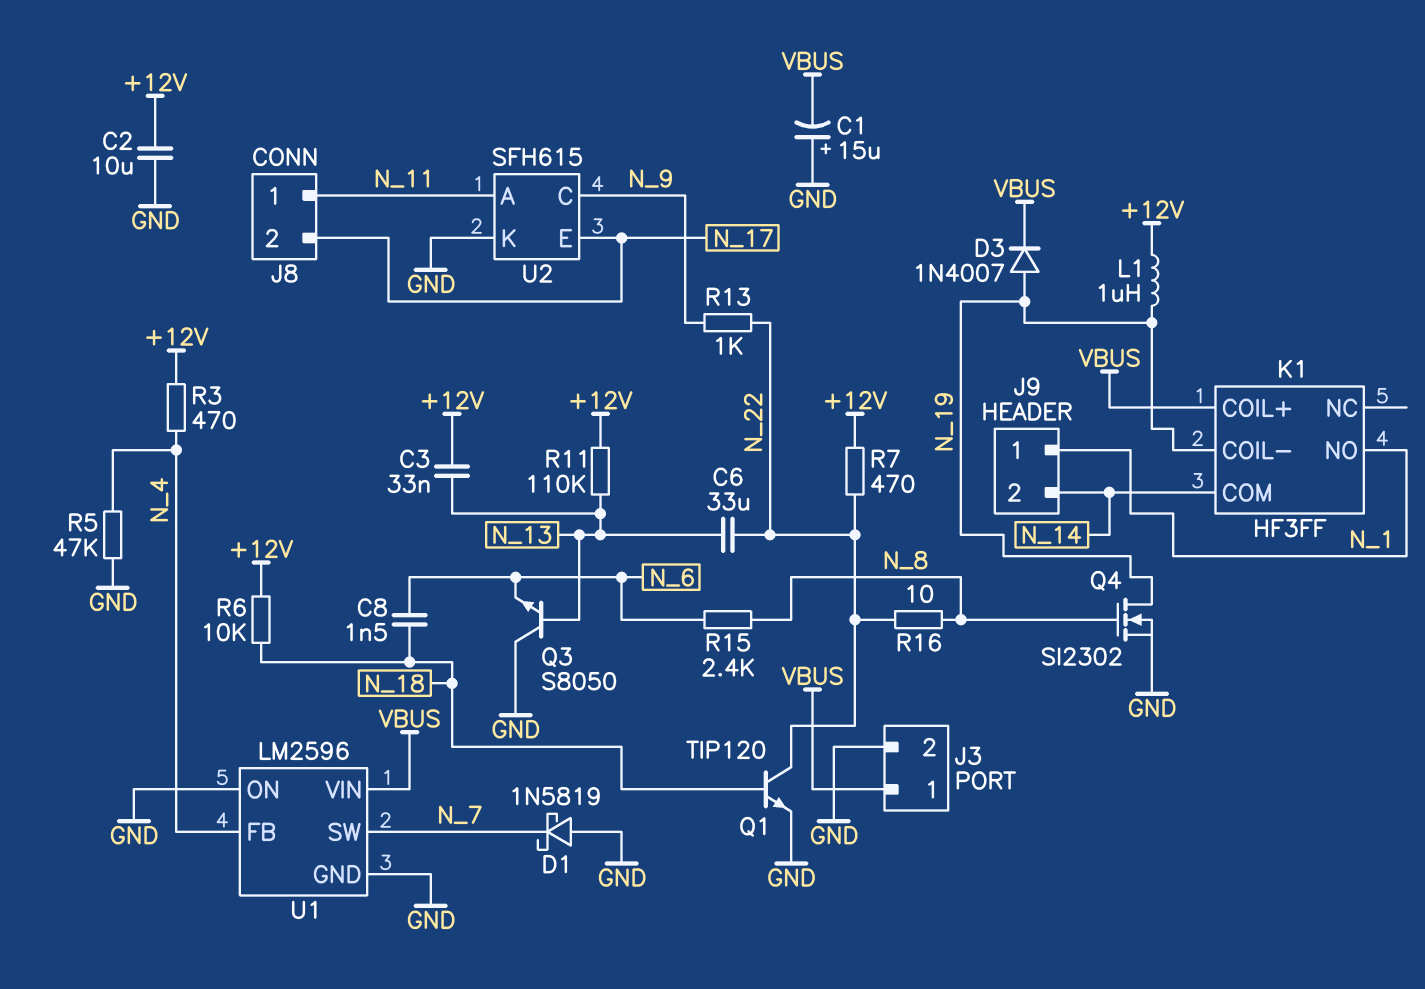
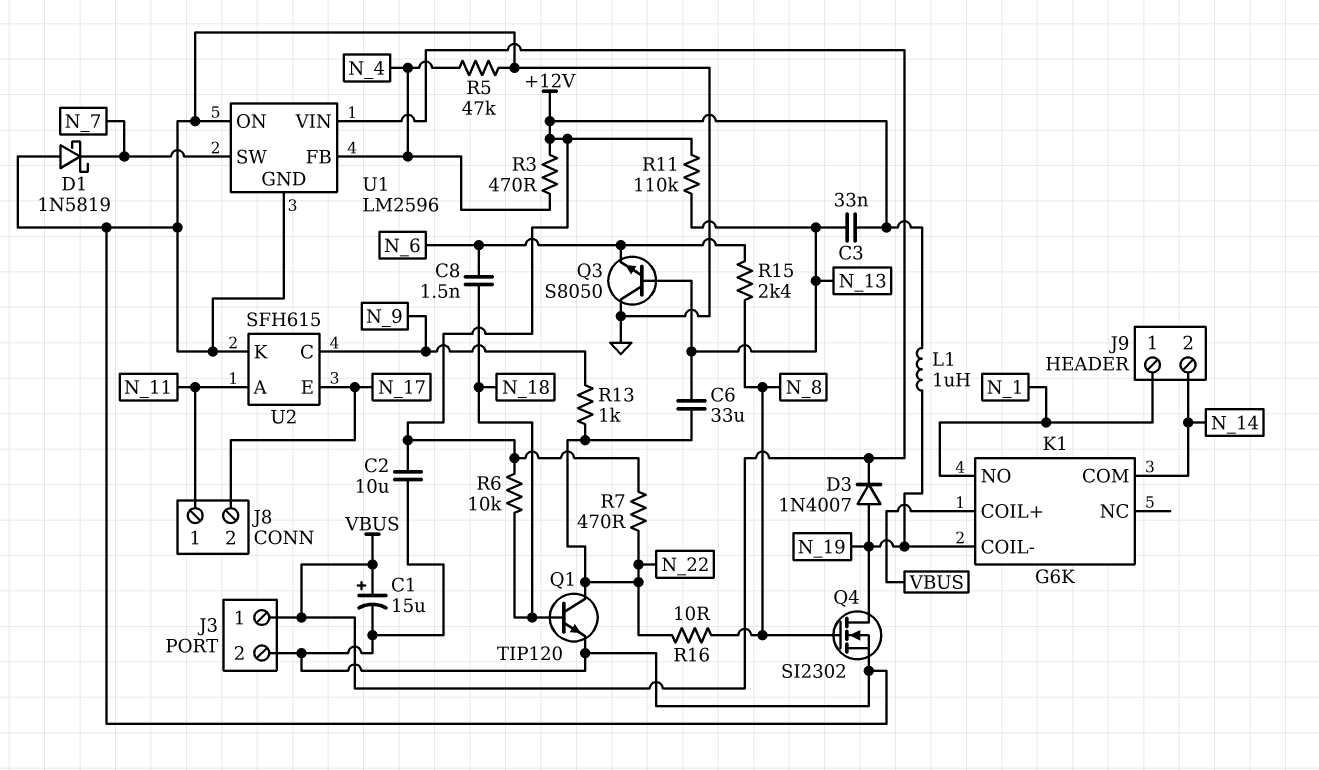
C1: 15uF (plus GND, minus VBUS) -> 15uF (plus VBUS, minus GND)
K1: HF3FF -> G6K

